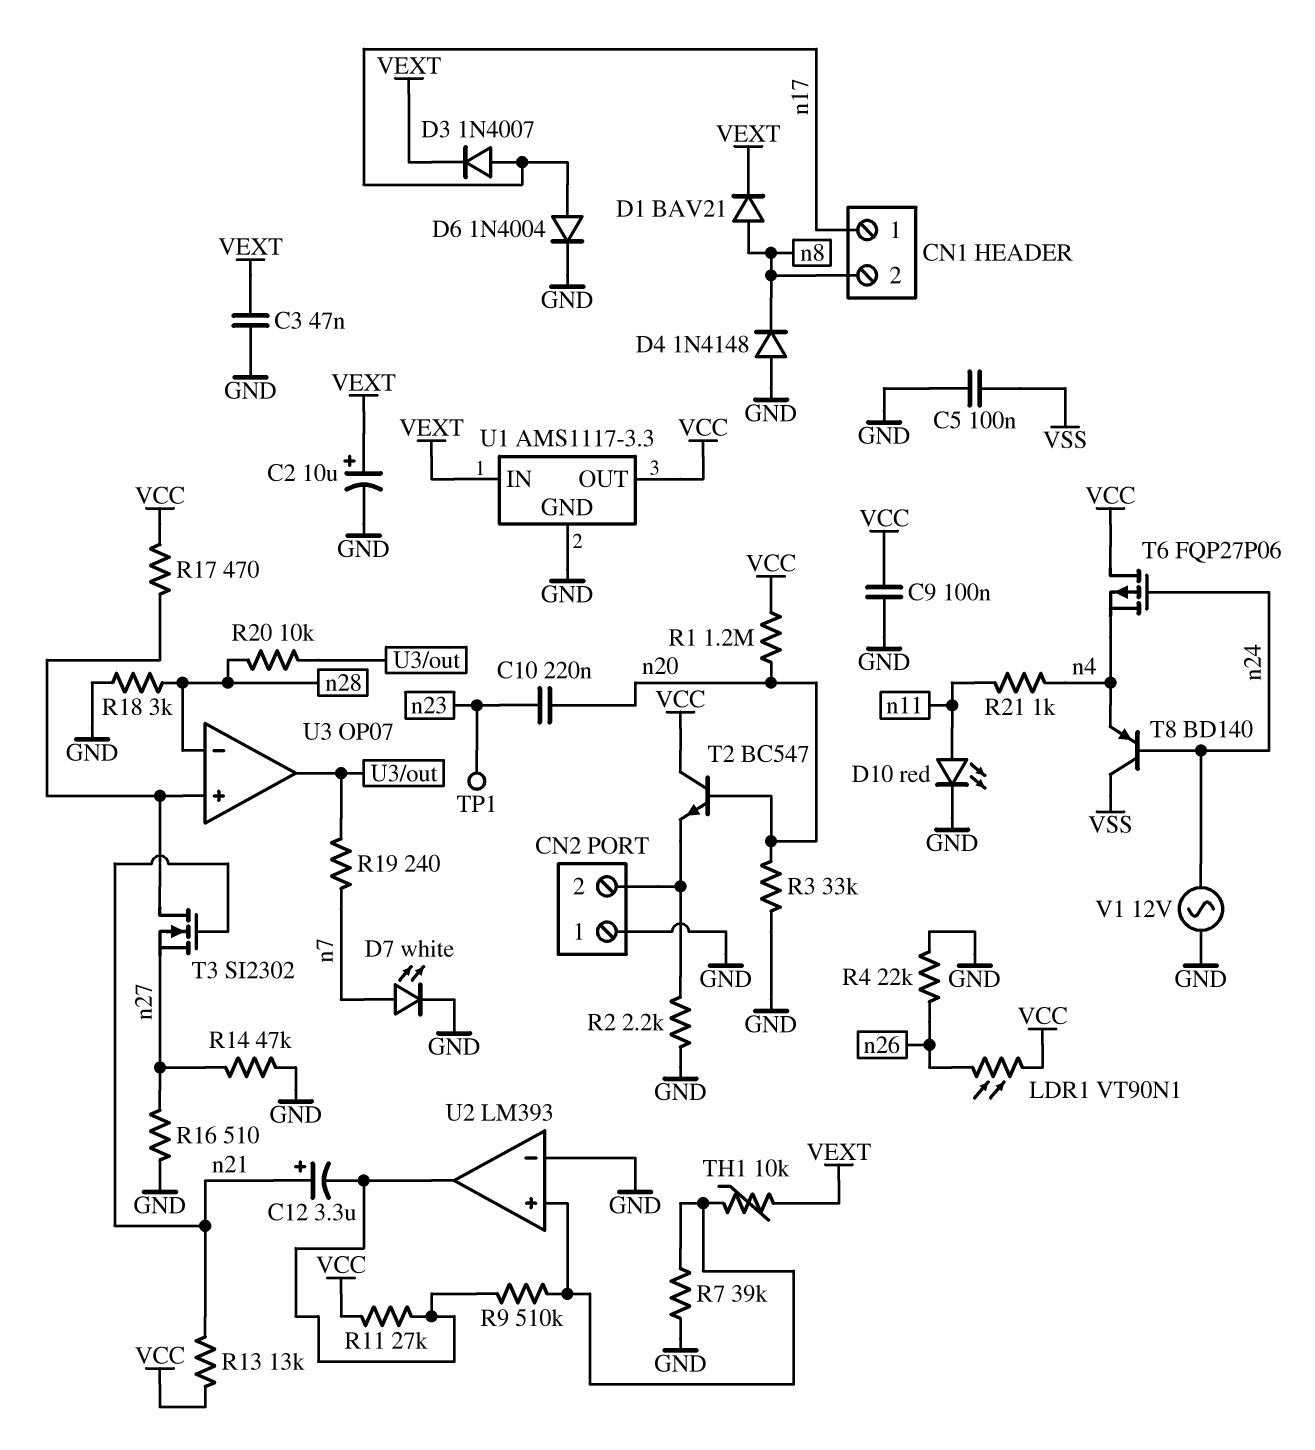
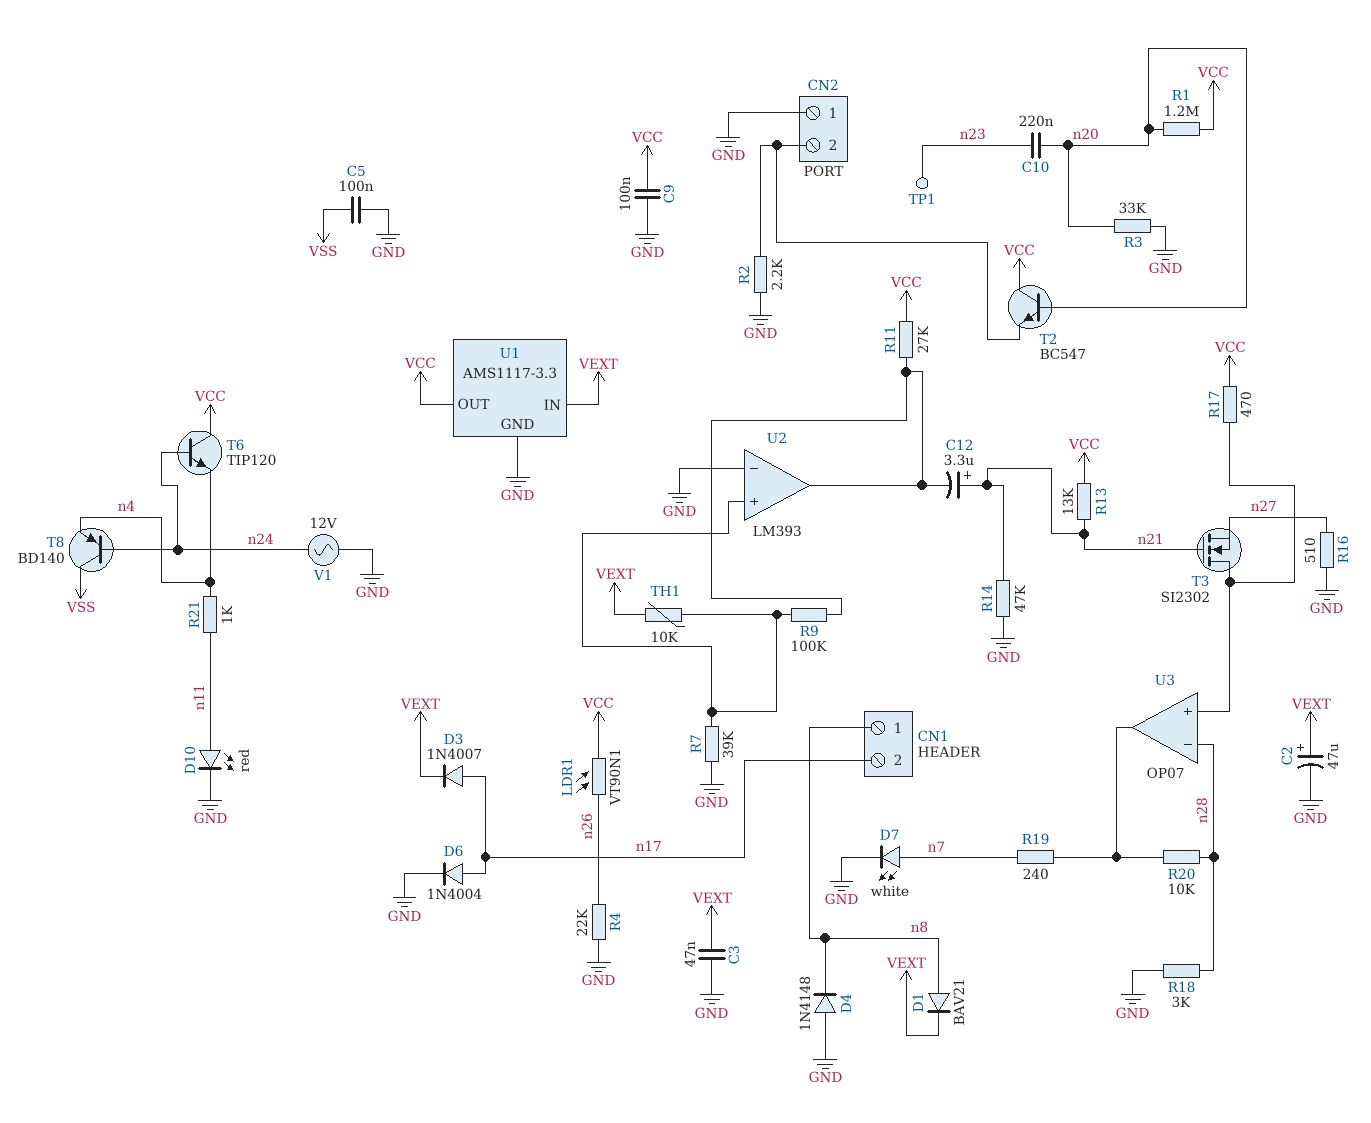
C2: 10uF (plus VEXT, minus GND) -> 47uF (plus VEXT, minus GND)
CN1 pin 1: n17 -> n8
CN1 pin 2: n8 -> n17
R9: 510k (U2/in+, U2/out) -> 100k (U2/in+, U2/out)
R14: 47k (GND, n27) -> 47k (GND, n21)
T6: PMOS FQP27P06 (G n24, D VCC, S n4) -> NPN TIP120 (B n24, C VCC, E n4)

